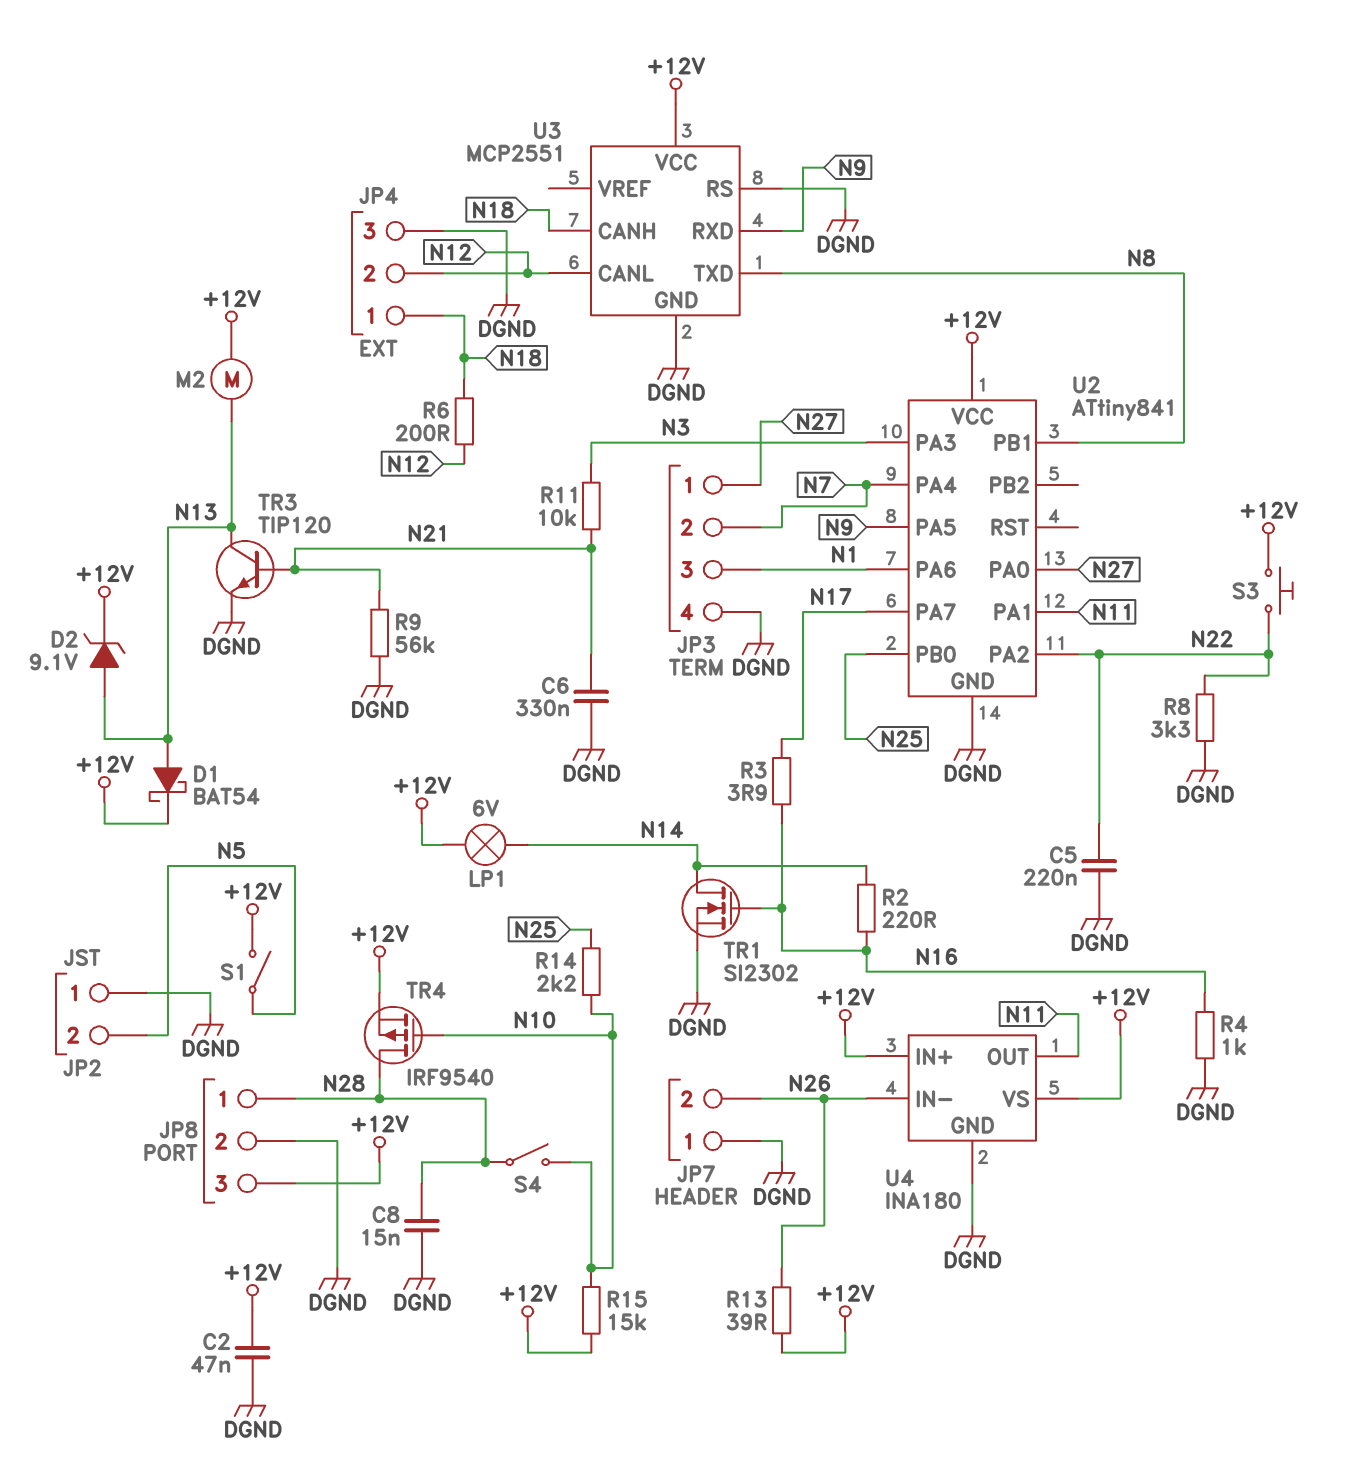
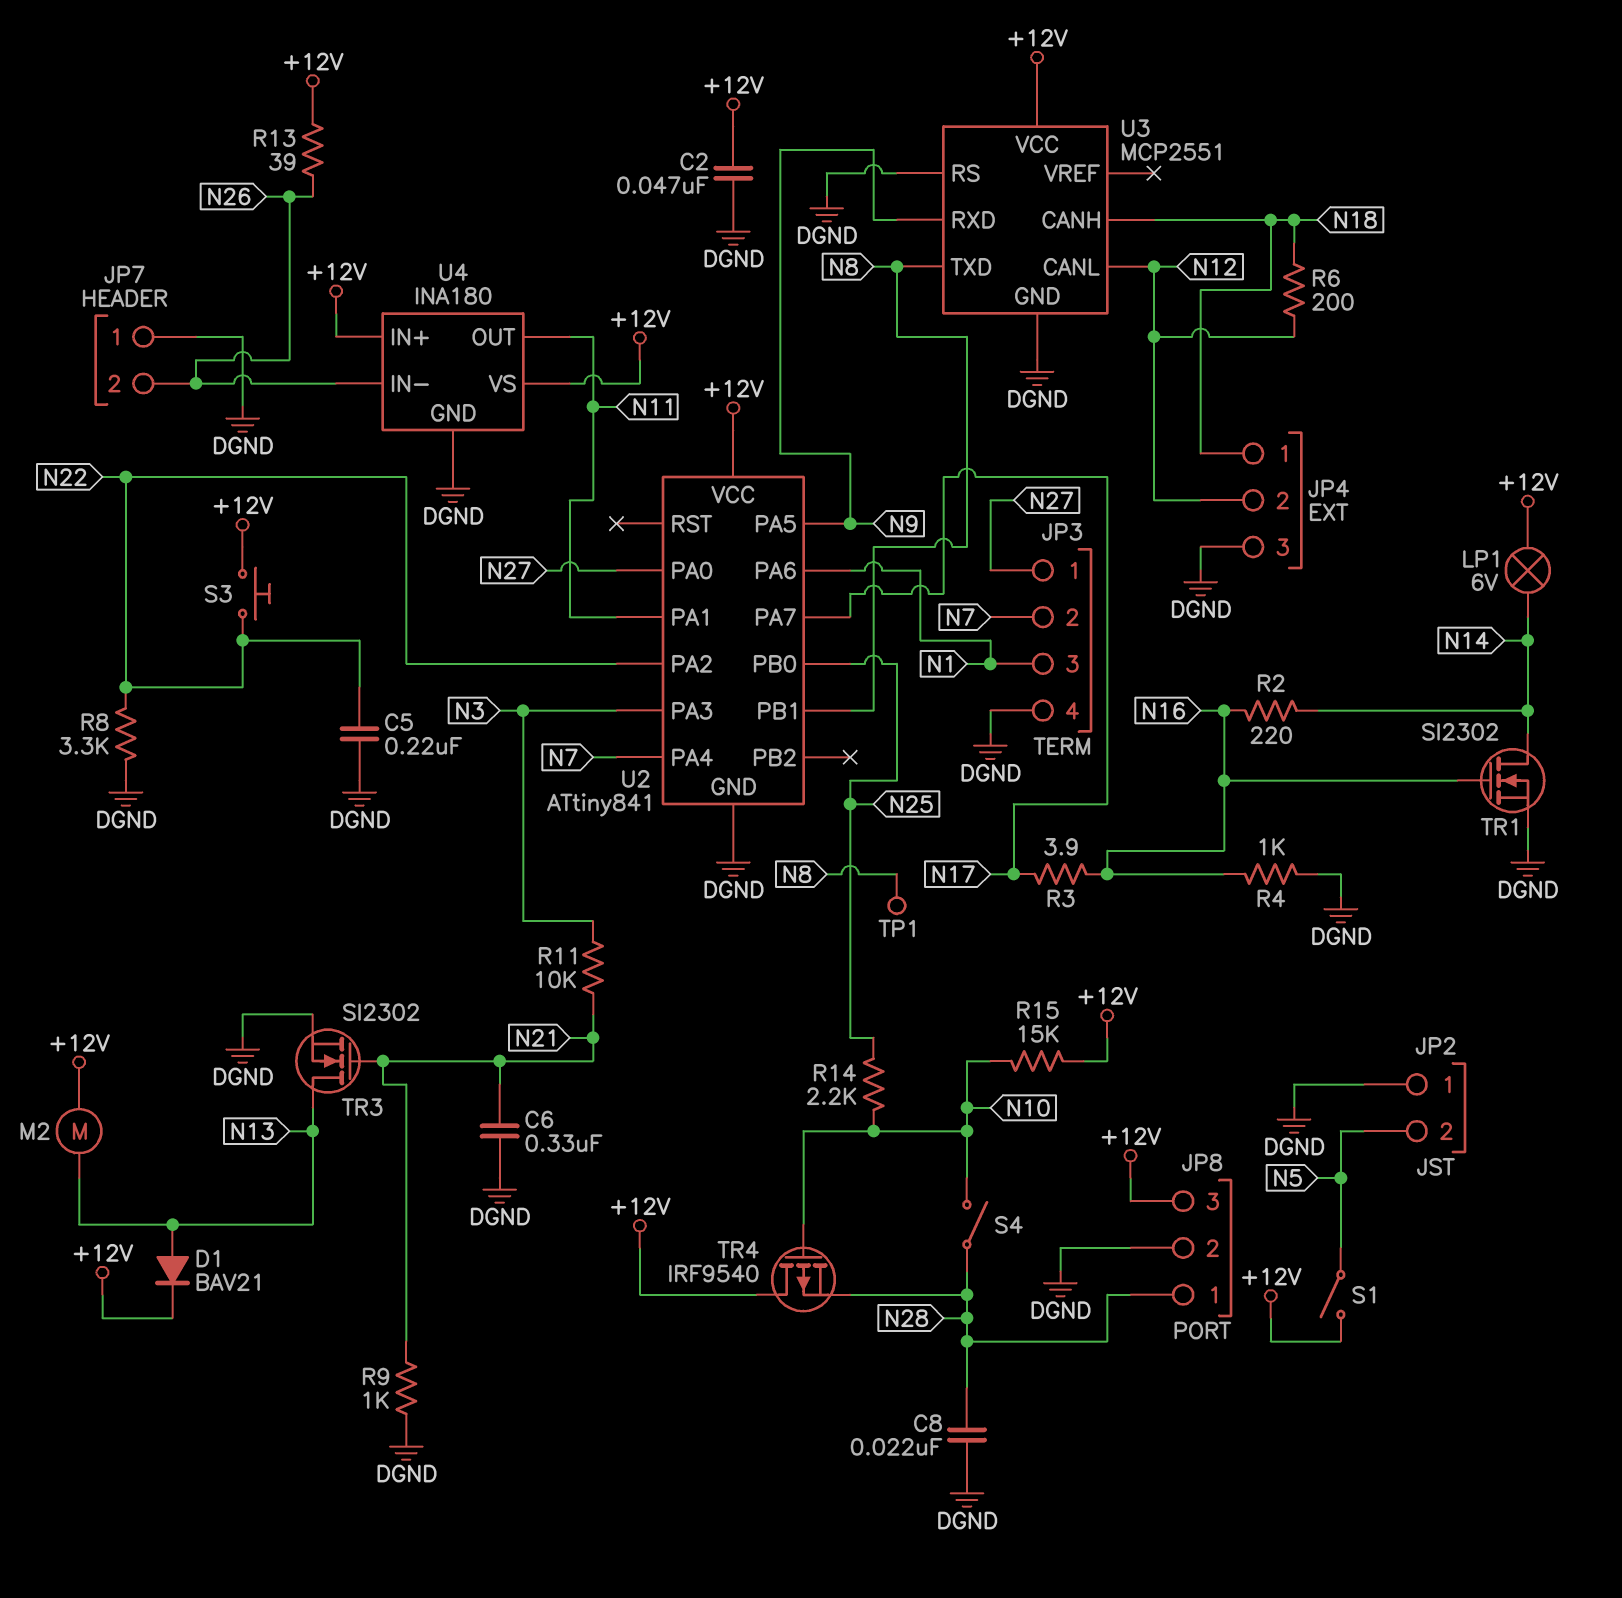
C8: 15nF (DGND, N28) -> 22nF (DGND, N28)
D1: schottky BAT54 (A N13, K +12V) -> diode BAV21 (A N13, K +12V)
D2: zener 9.1V (A N13, K +12V) -> none
R9: 56k (DGND, N21) -> 1k (DGND, N21)
TP1: none -> test point (N8)
TR3: NPN TIP120 (B N21, C N13, E DGND) -> NMOS SI2302 (G N21, D N13, S DGND)
TR4: PMOS IRF9540 (G N10, D N28, S +12V) -> PMOS IRF9540 (G N10, D +12V, S N28)

